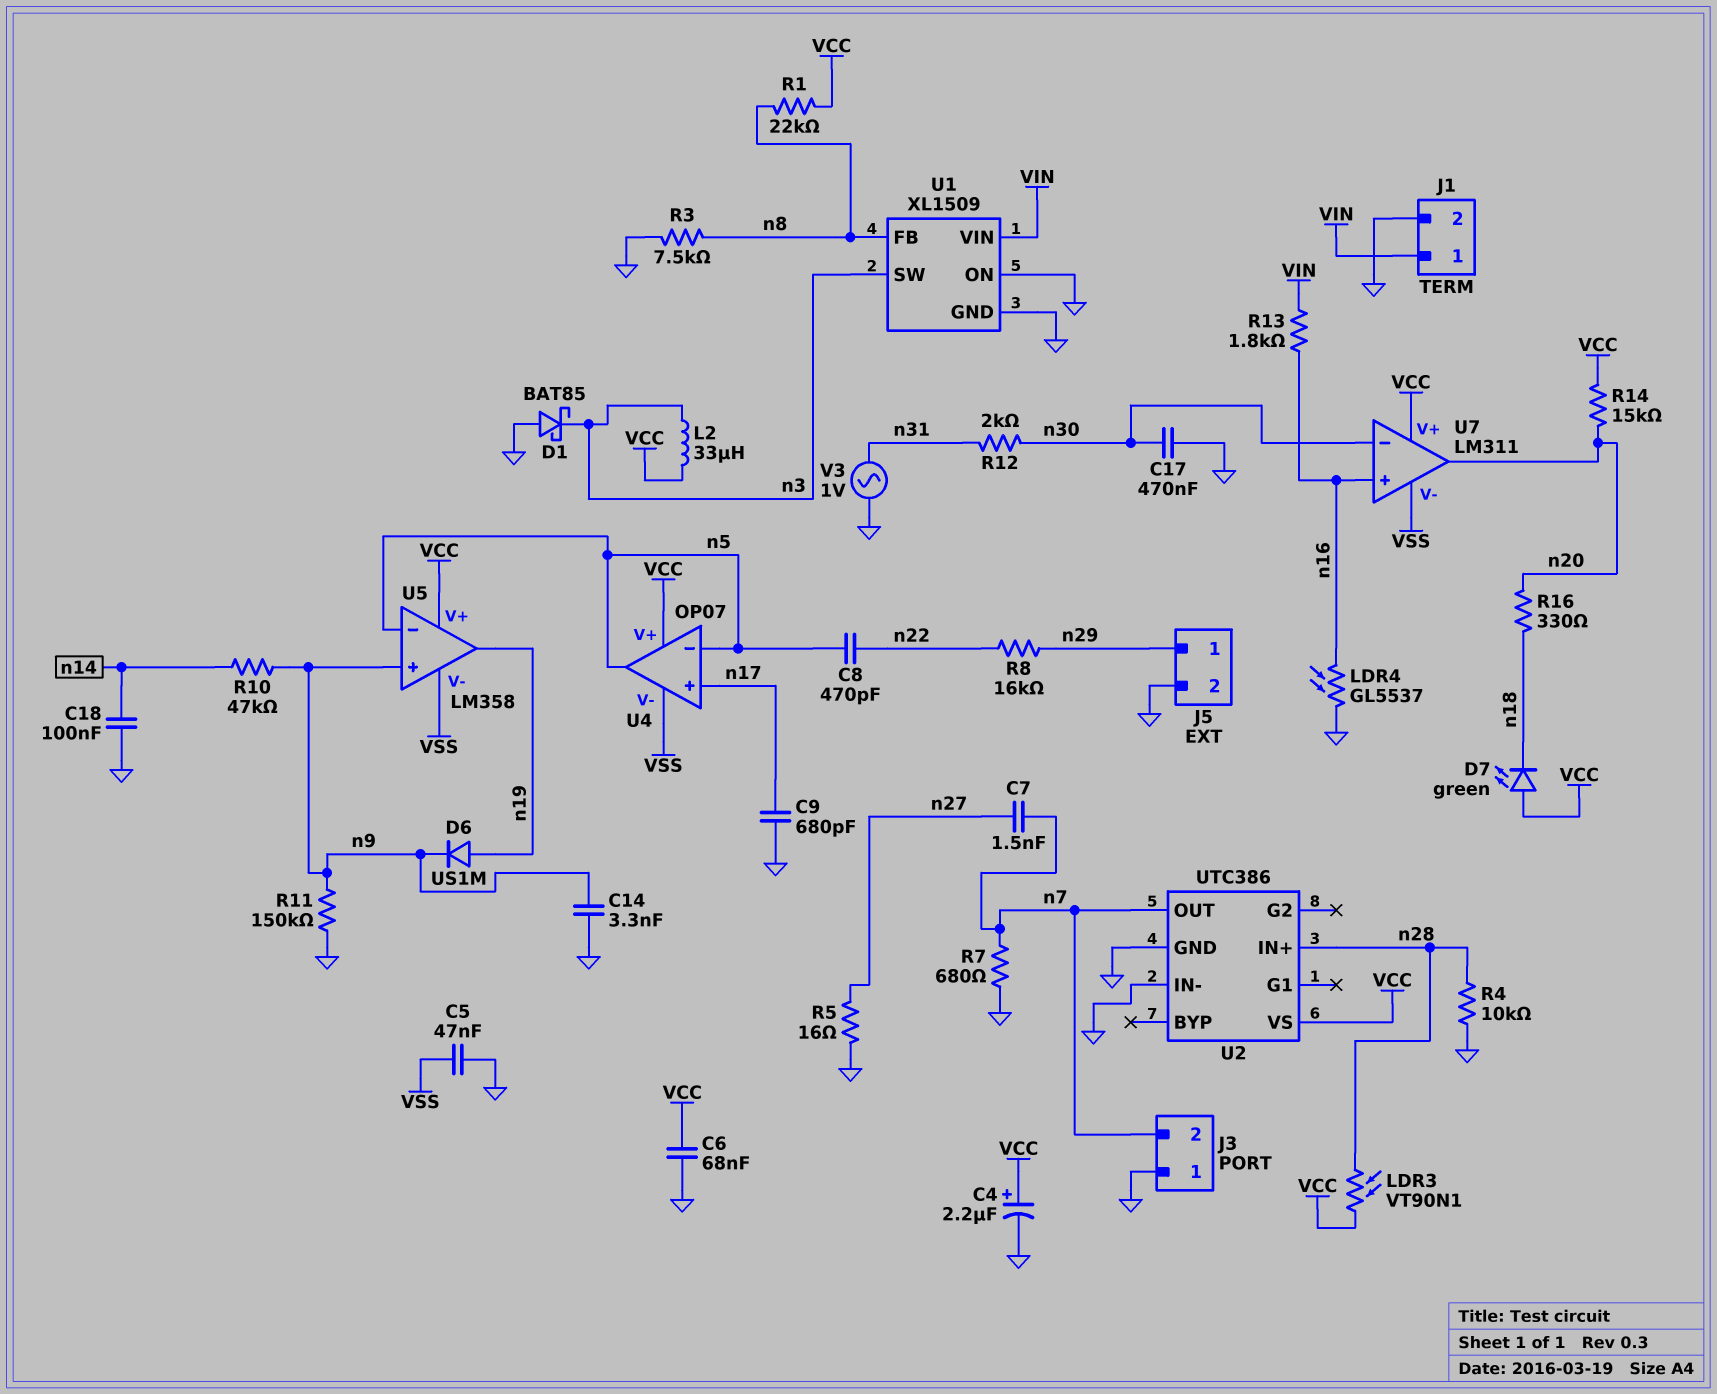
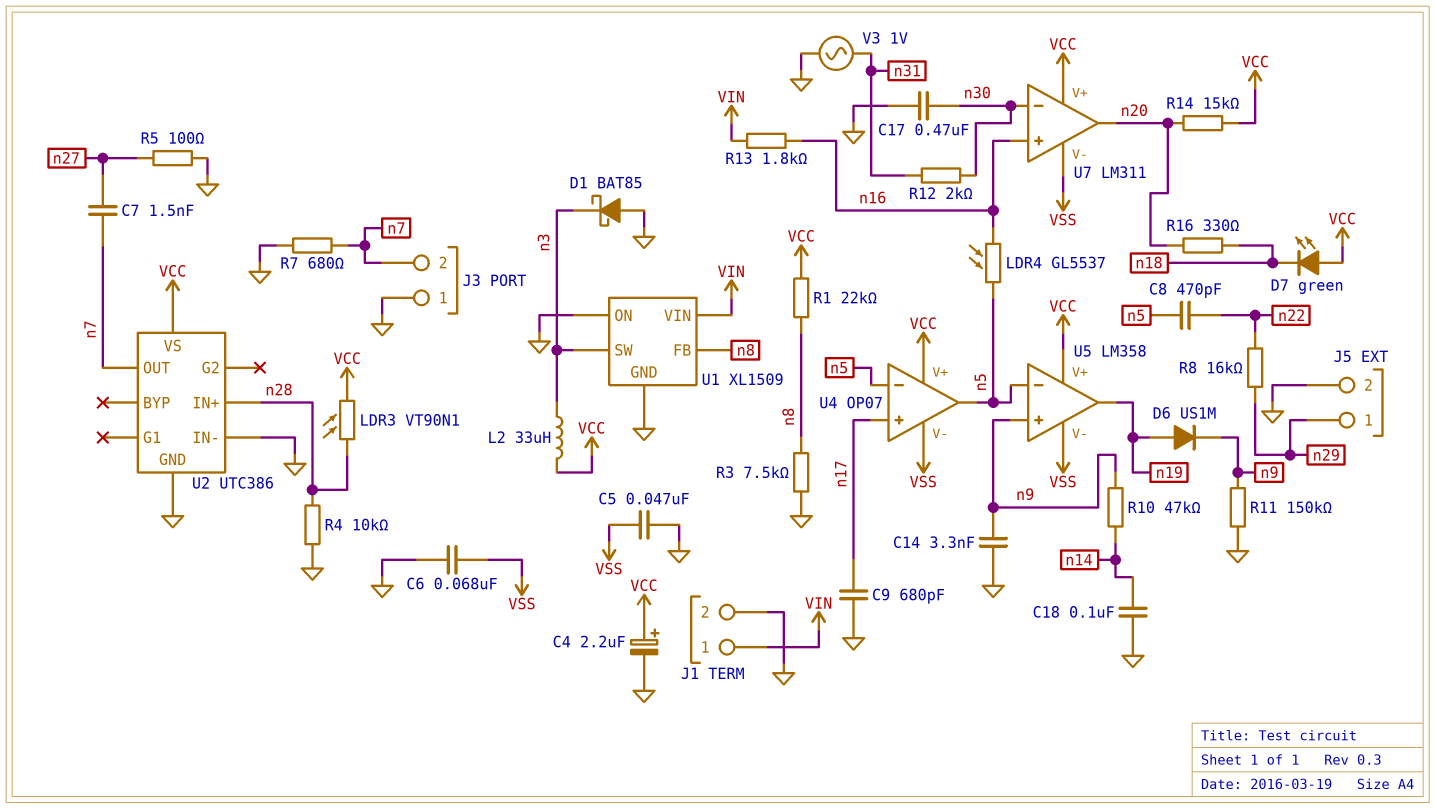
C6: 68nF (GND, VCC) -> 68nF (GND, VSS)
LDR4: GL5537 (GND, n16) -> GL5537 (n5, n16)
R5: 16 (GND, n27) -> 100 (GND, n27)

